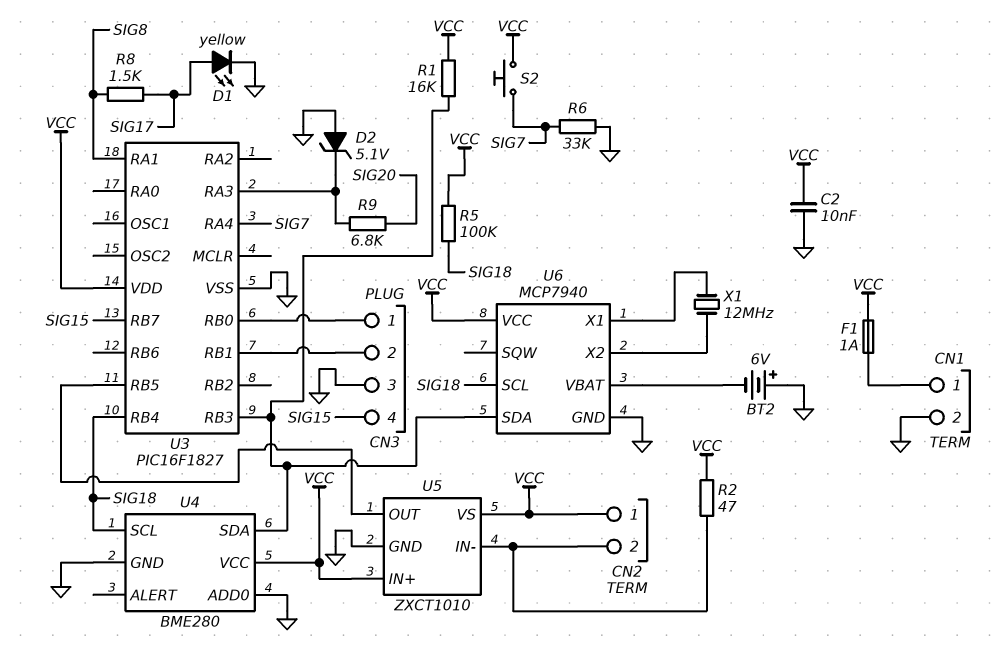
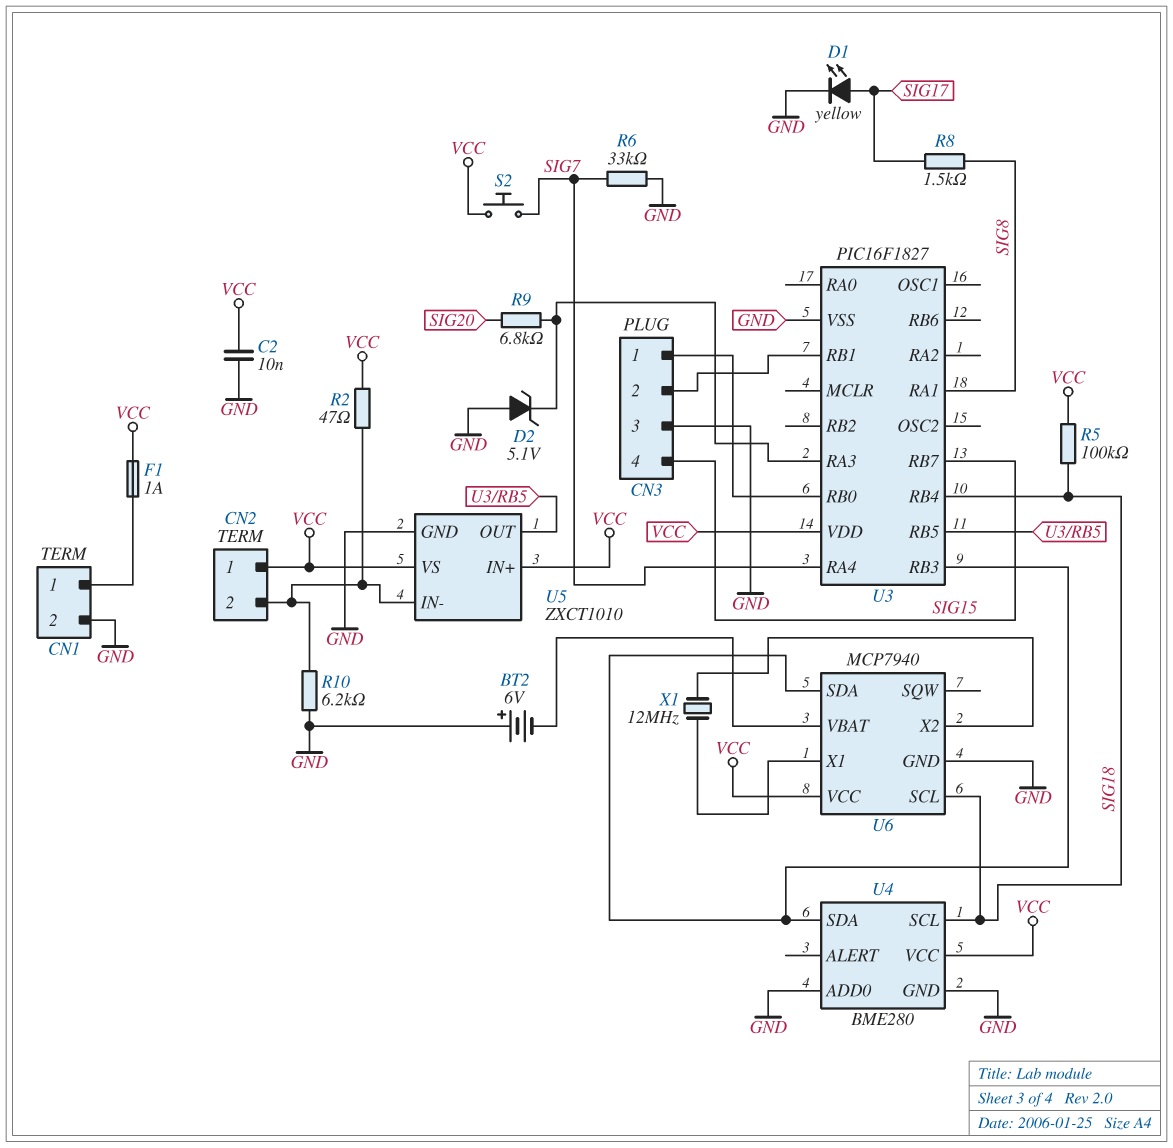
R1: 16k (U3/RB3, VCC) -> none
R10: none -> 6.2k (CN2/2, GND)

